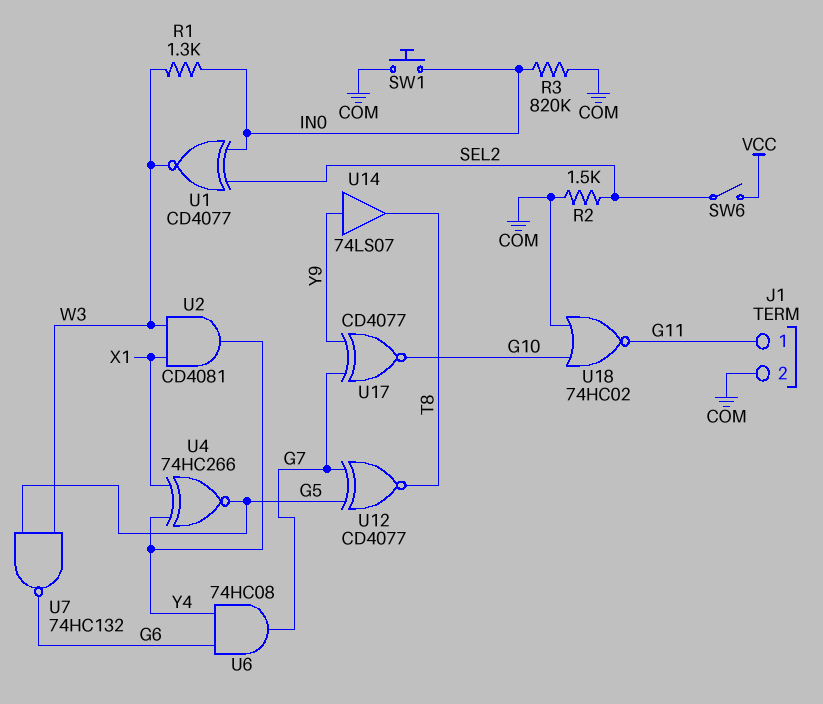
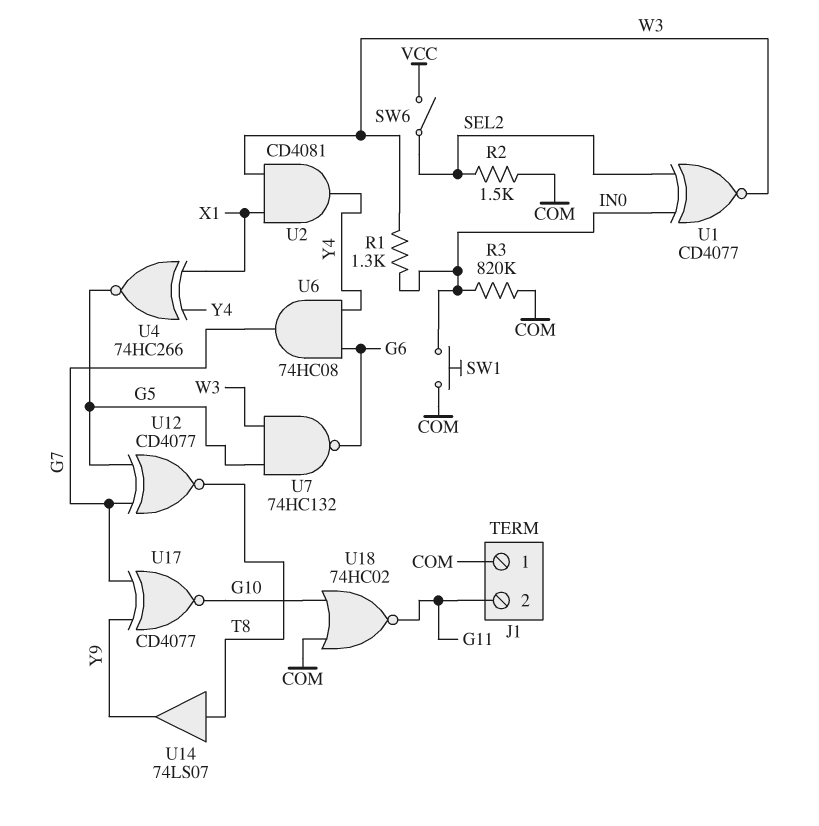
J1 pin 1: G11 -> COM
J1 pin 2: COM -> G11
U14: buffer 74LS07 (in Y9, out T8) -> buffer 74LS07 (in T8, out Y9)

